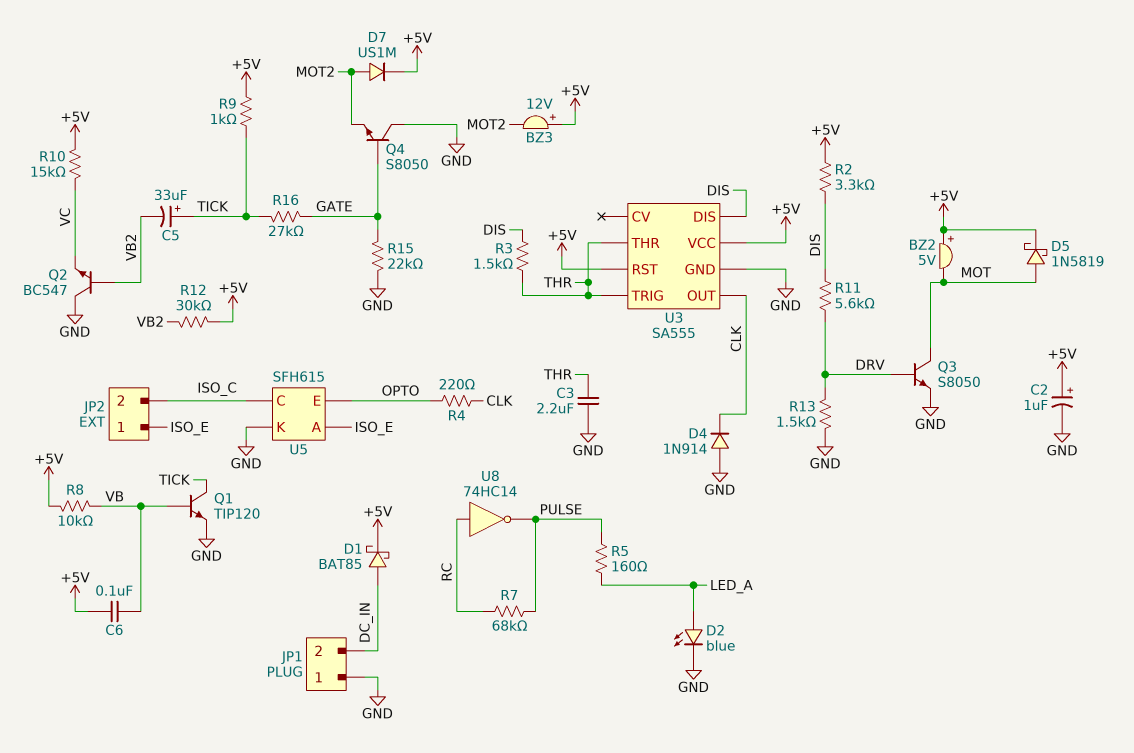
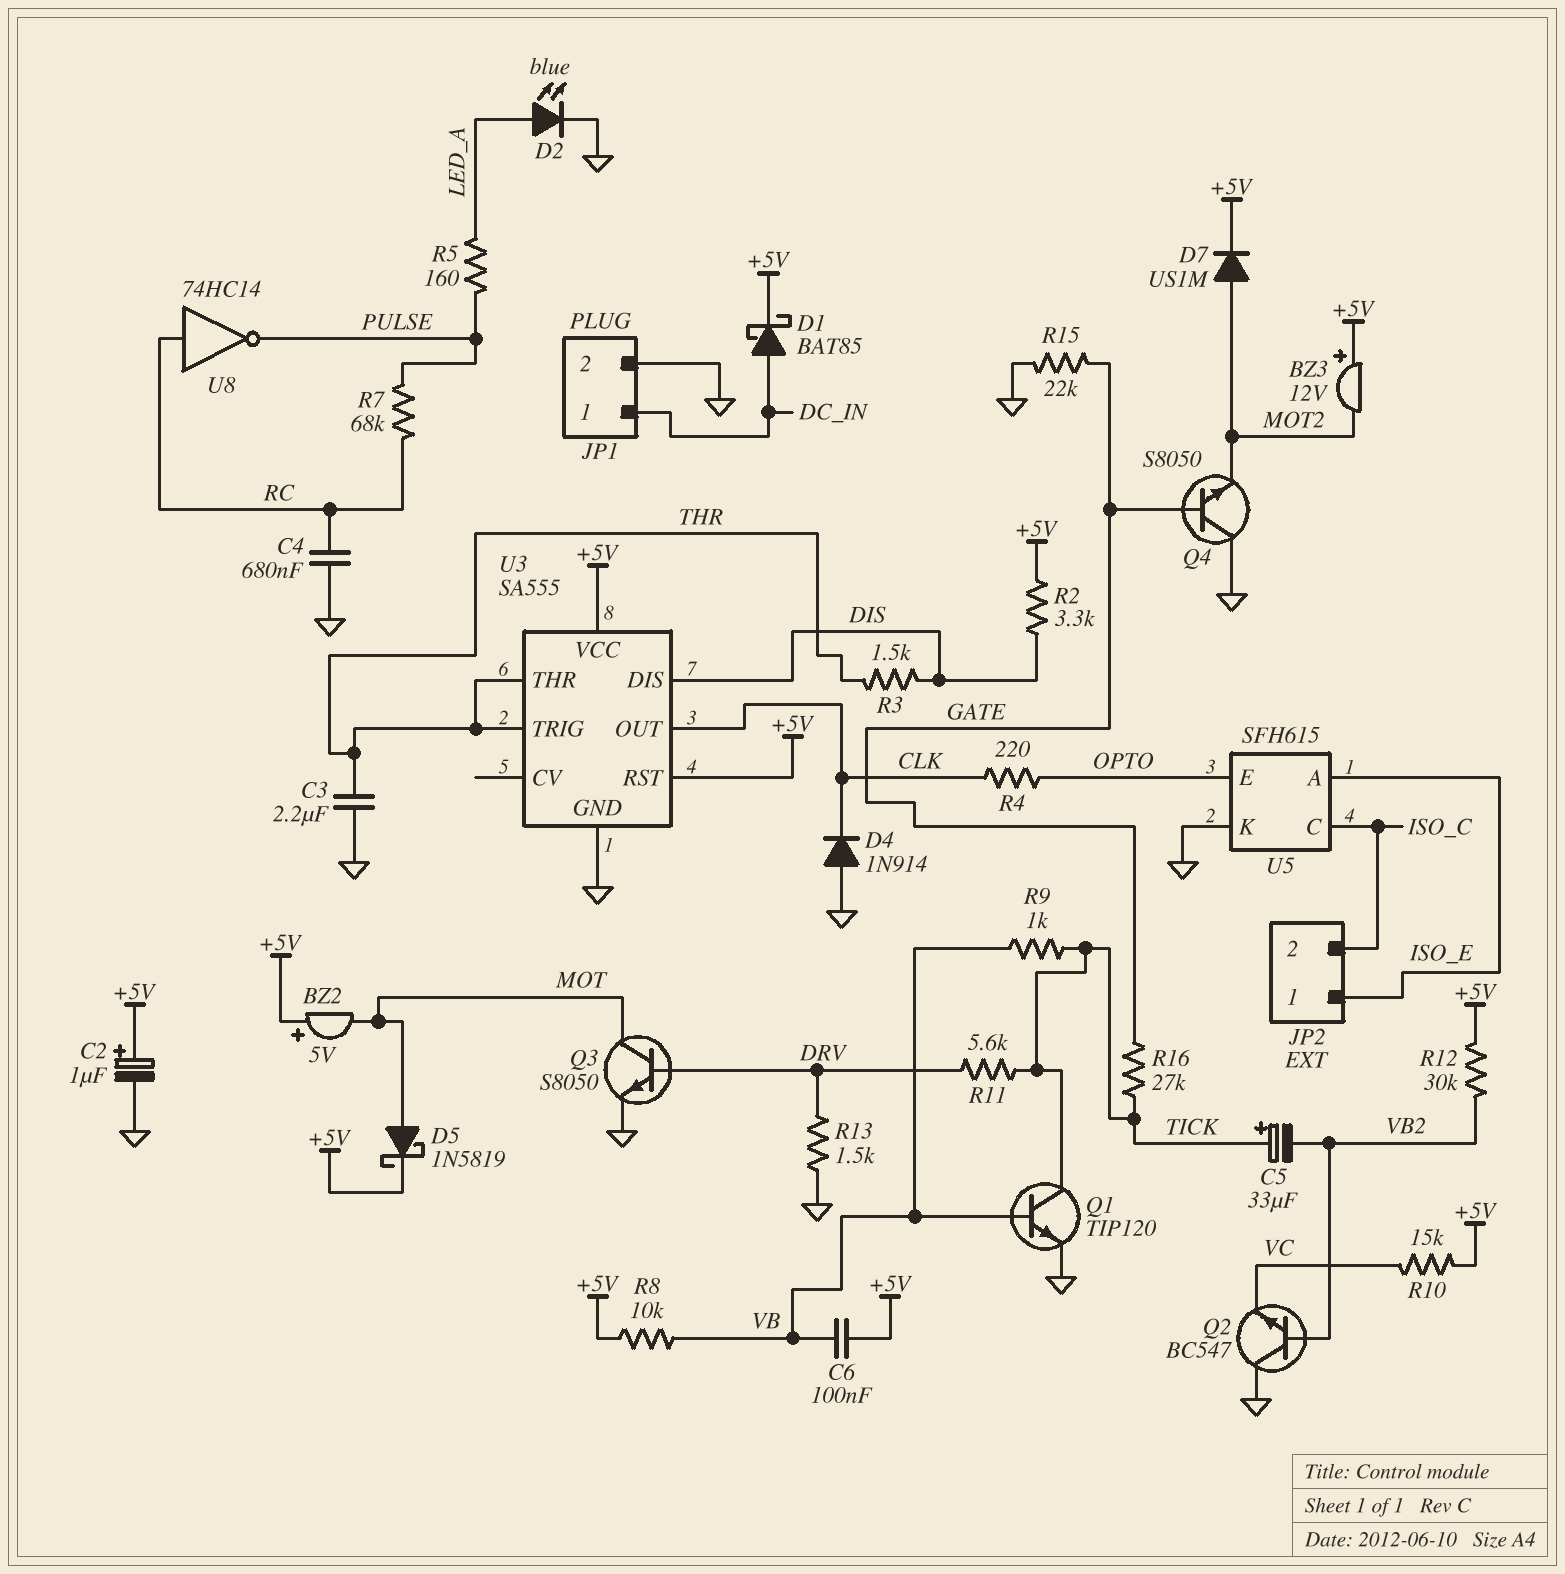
C4: none -> 680nF (GND, RC)
JP1 pin 1: GND -> DC_IN
JP1 pin 2: DC_IN -> GND
R9: 1k (+5V, TICK) -> 1k (TICK, VB)
R11: 5.6k (DIS, DRV) -> 5.6k (DRV, TICK)

